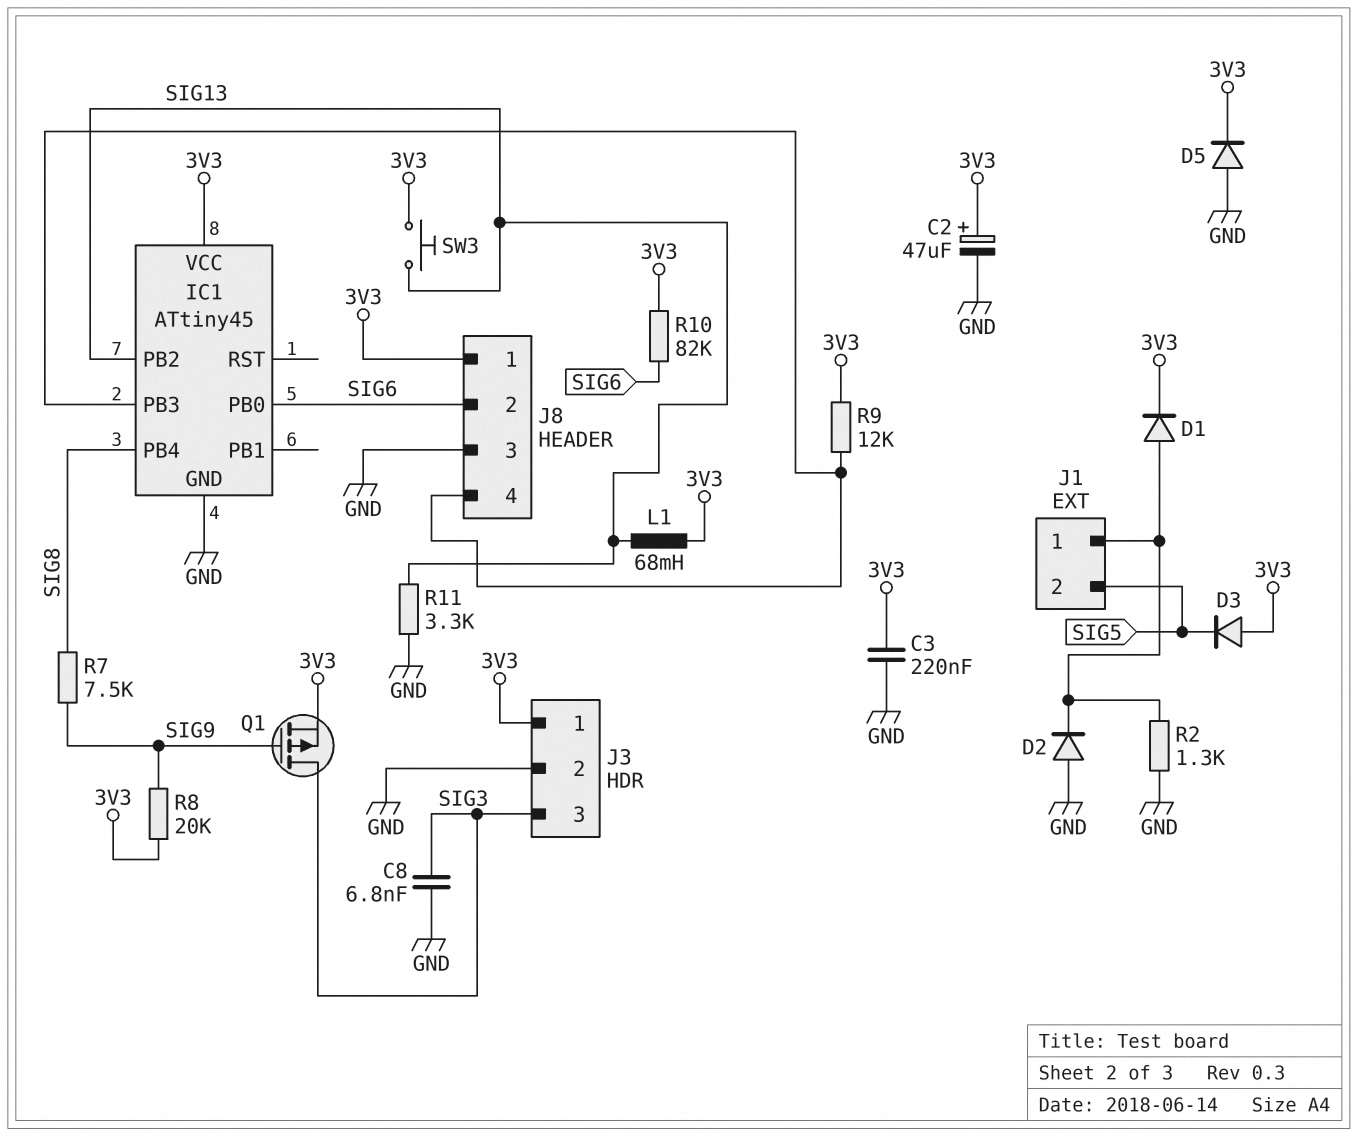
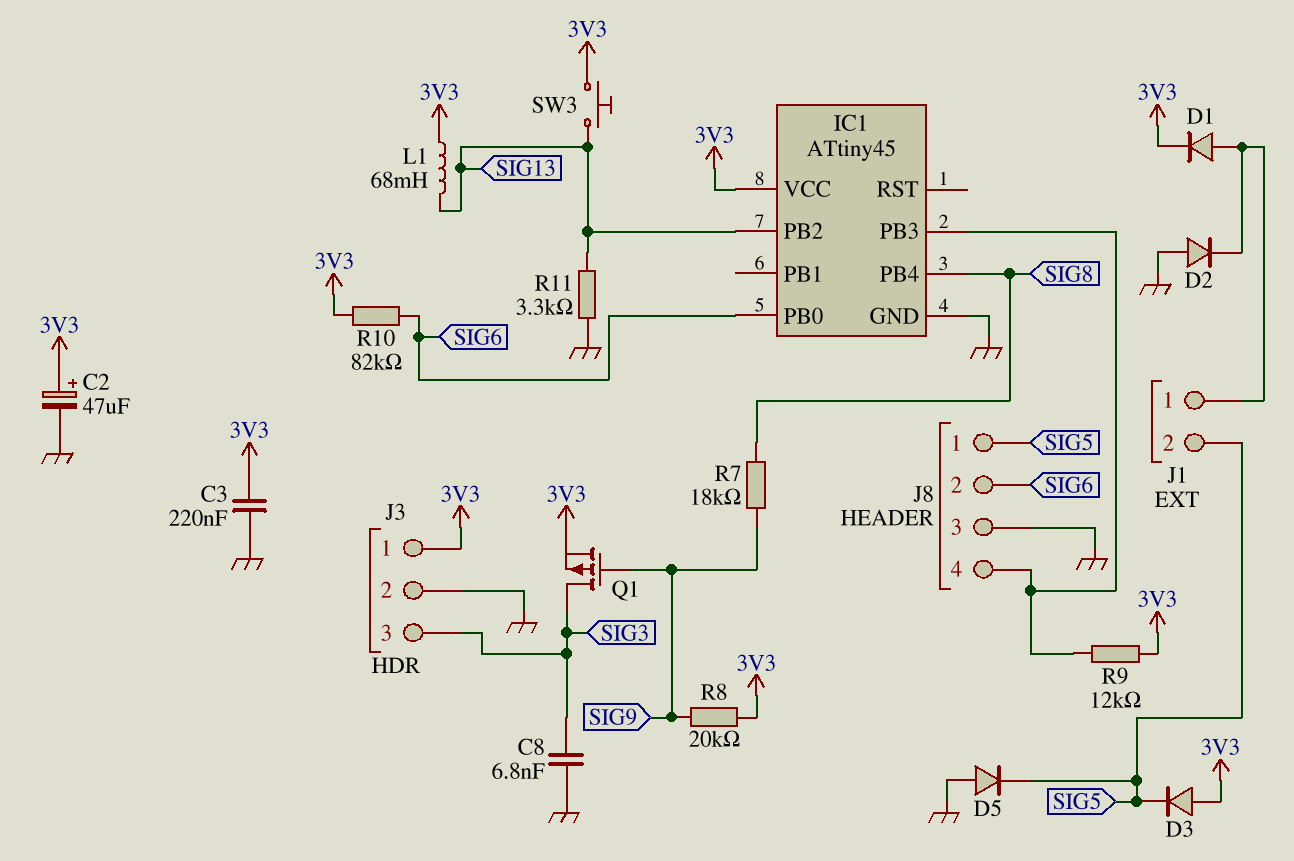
D5: diode (A GND, K 3V3) -> diode (A GND, K SIG5)
J8 pin 1: 3V3 -> SIG5
R2: 1.3k (GND, J1/1) -> none
R7: 7.5k (SIG8, SIG9) -> 18k (SIG8, SIG9)

